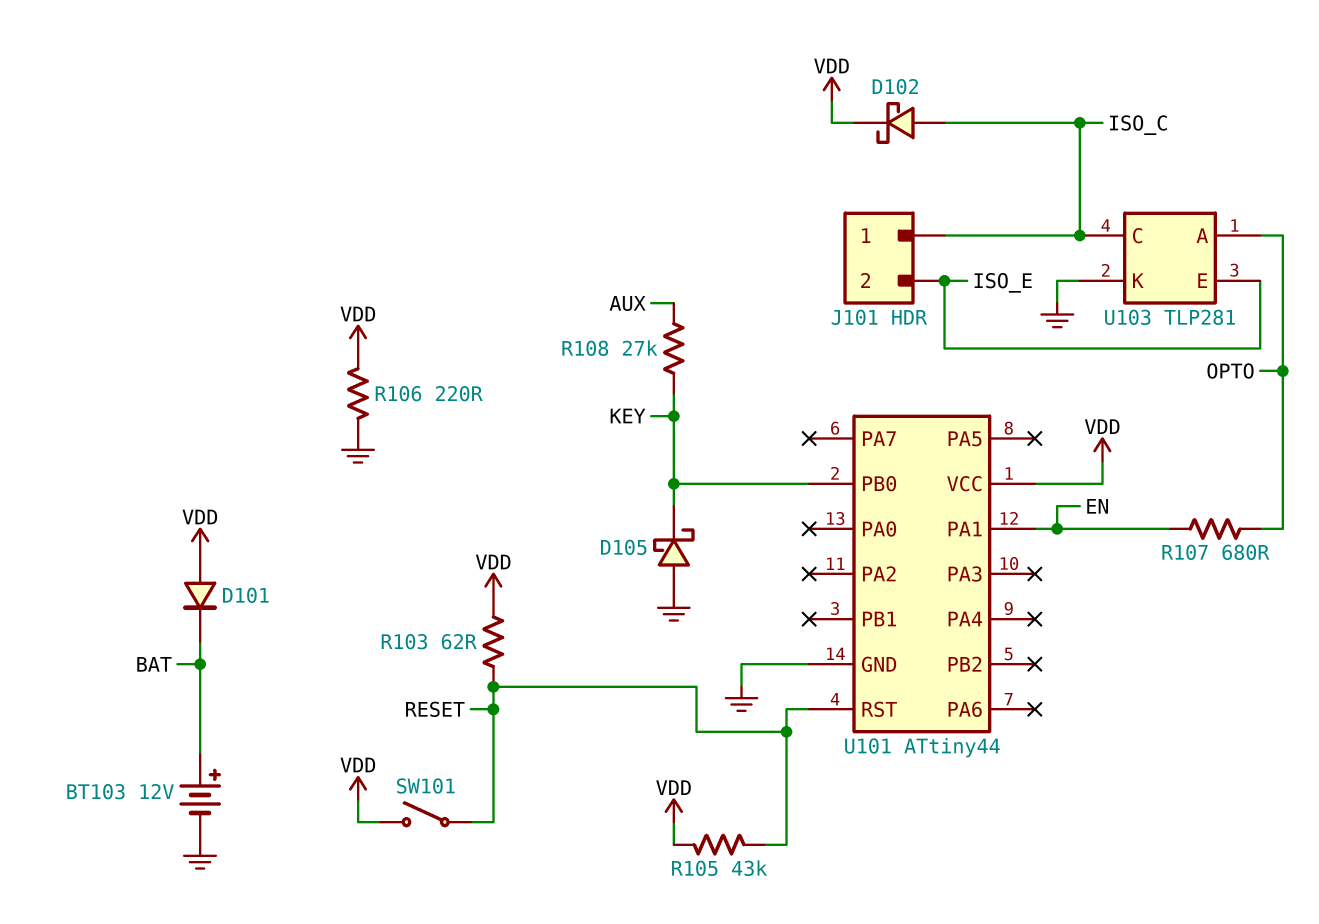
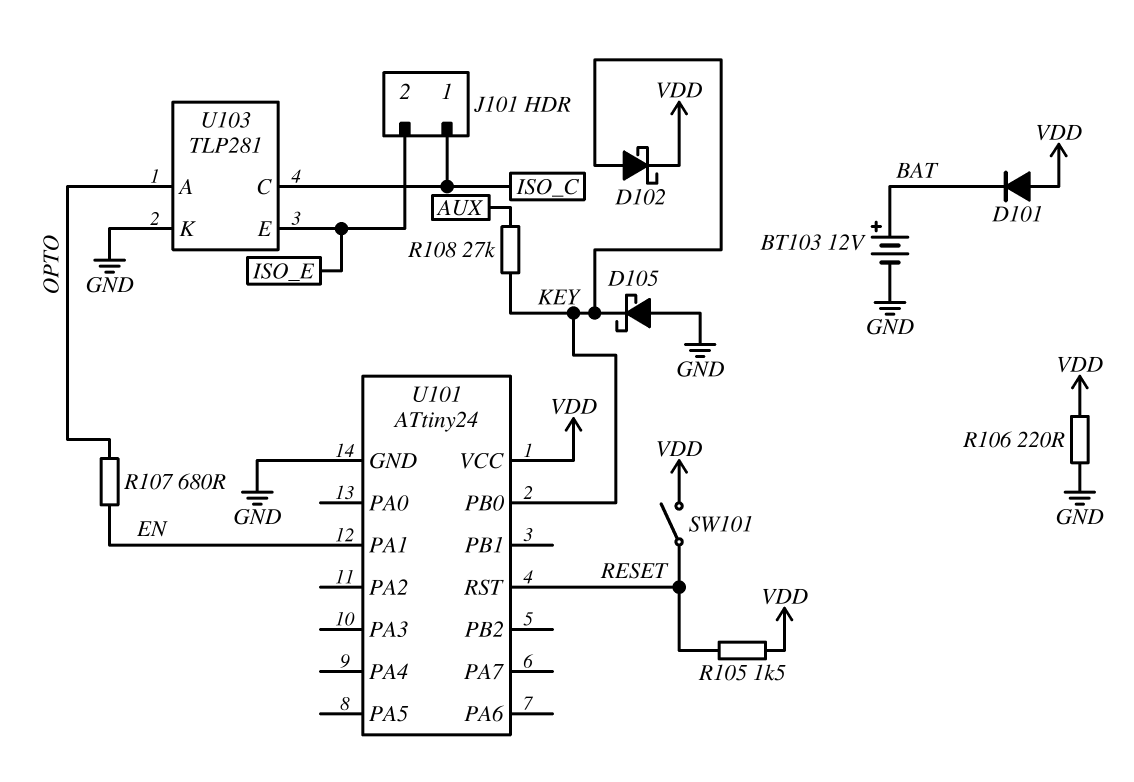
D102: schottky (A ISO_C, K VDD) -> schottky (A KEY, K VDD)
R103: 62 (RESET, VDD) -> none
R105: 43k (RESET, VDD) -> 1.5k (RESET, VDD)
U101: ATtiny44 -> ATtiny24

